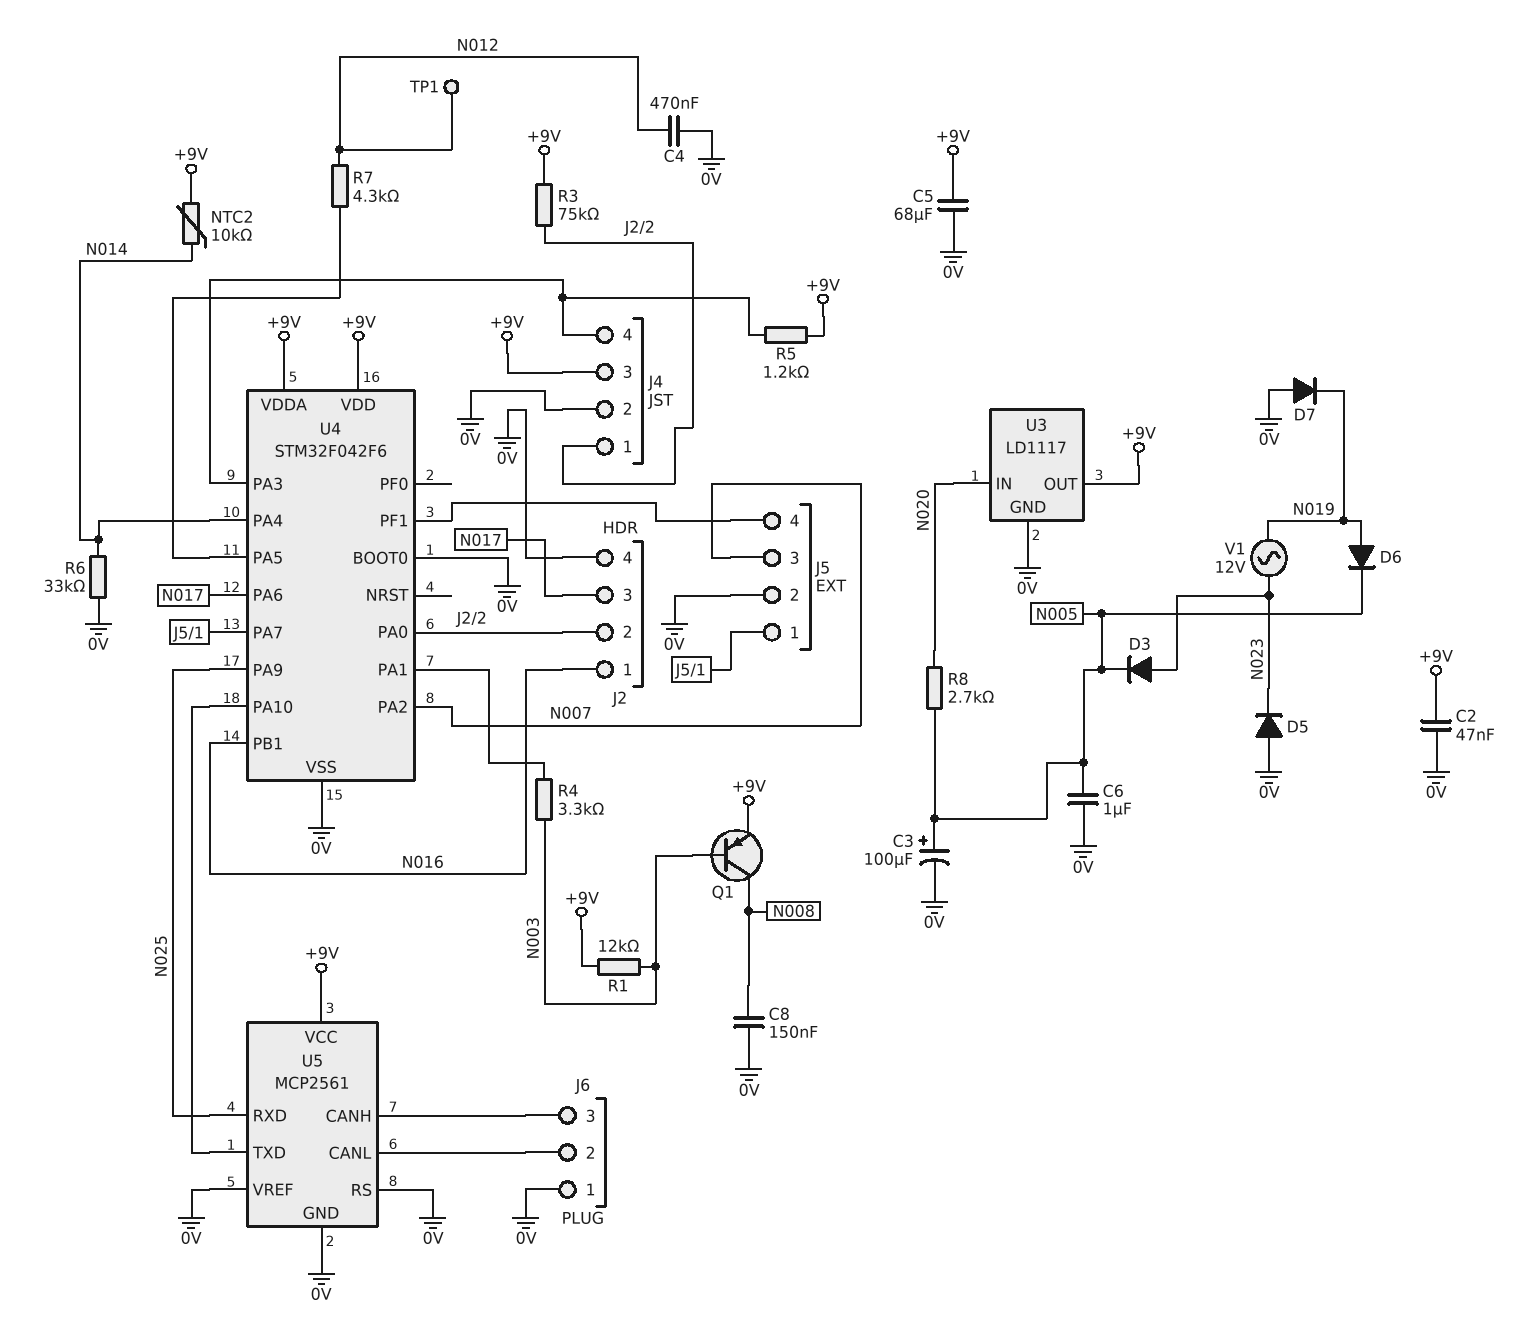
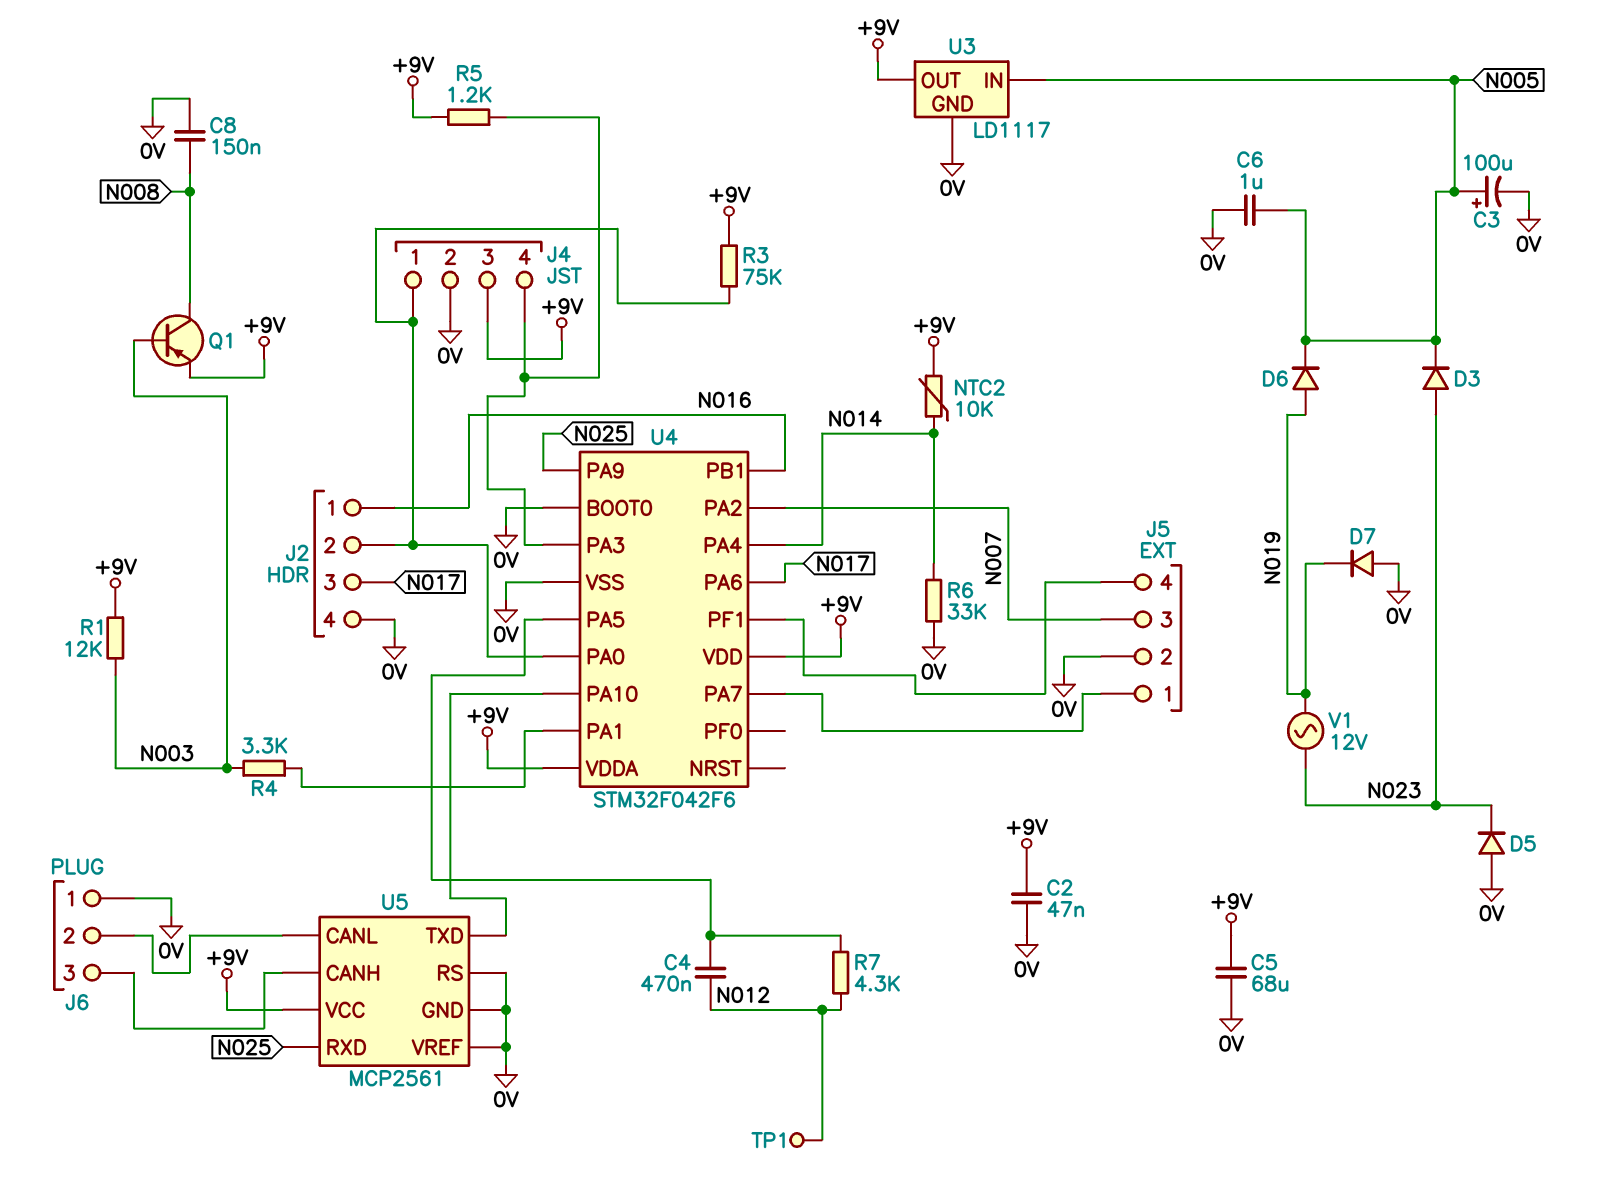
C4: 470nF (0V, N012) -> 470nF (N012, U4/PA5)
R8: 2.7k (N005, N020) -> none
U3 pin IN: N020 -> N005

